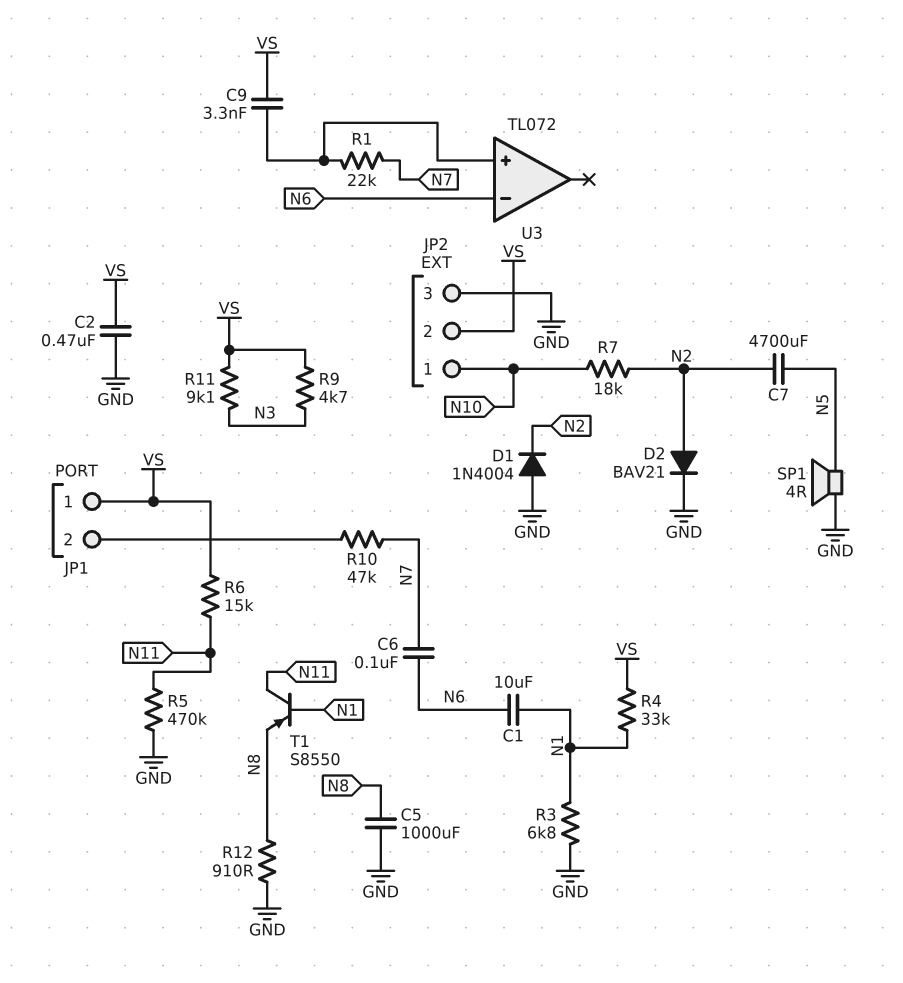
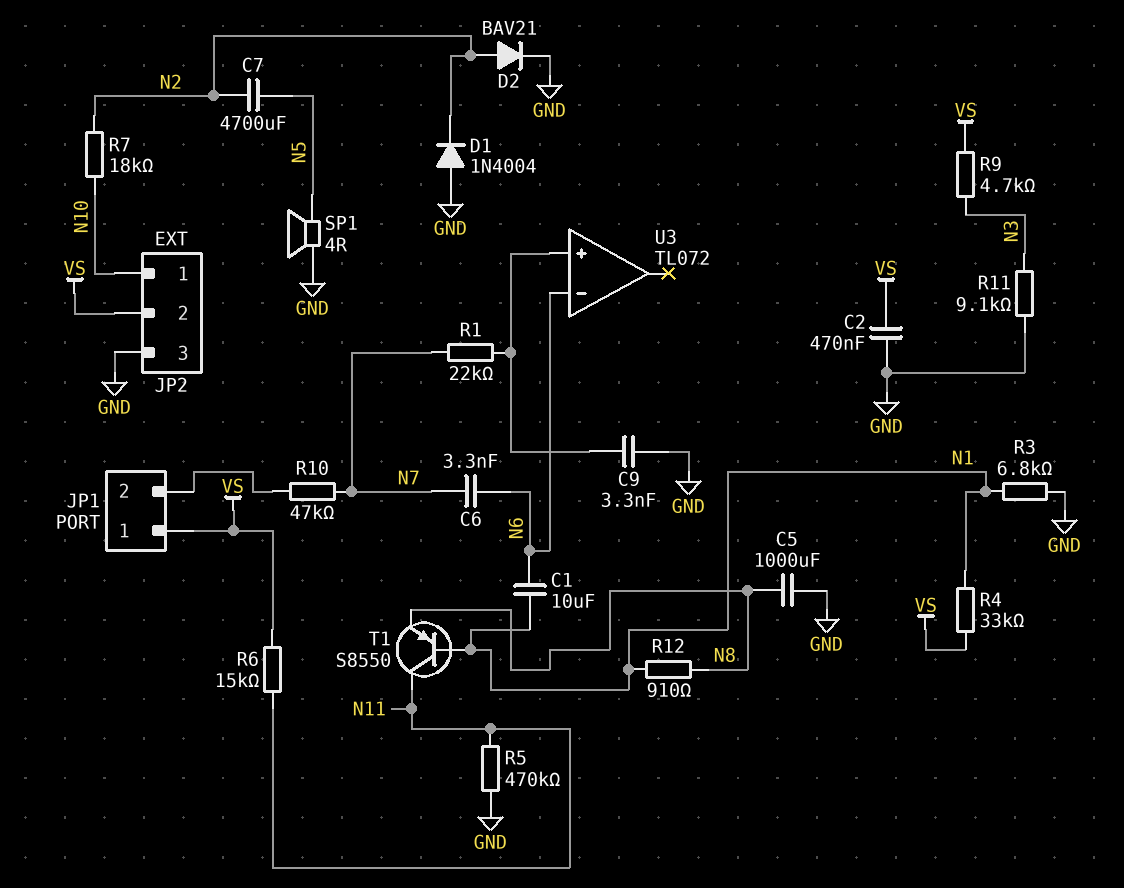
C6: 100nF (N6, N7) -> 3.3nF (N6, N7)
C9: 3.3nF (U3/in+, VS) -> 3.3nF (GND, U3/in+)
R11: 9.1k (N3, VS) -> 9.1k (GND, N3)
R12: 910 (GND, N8) -> 910 (N1, N8)

